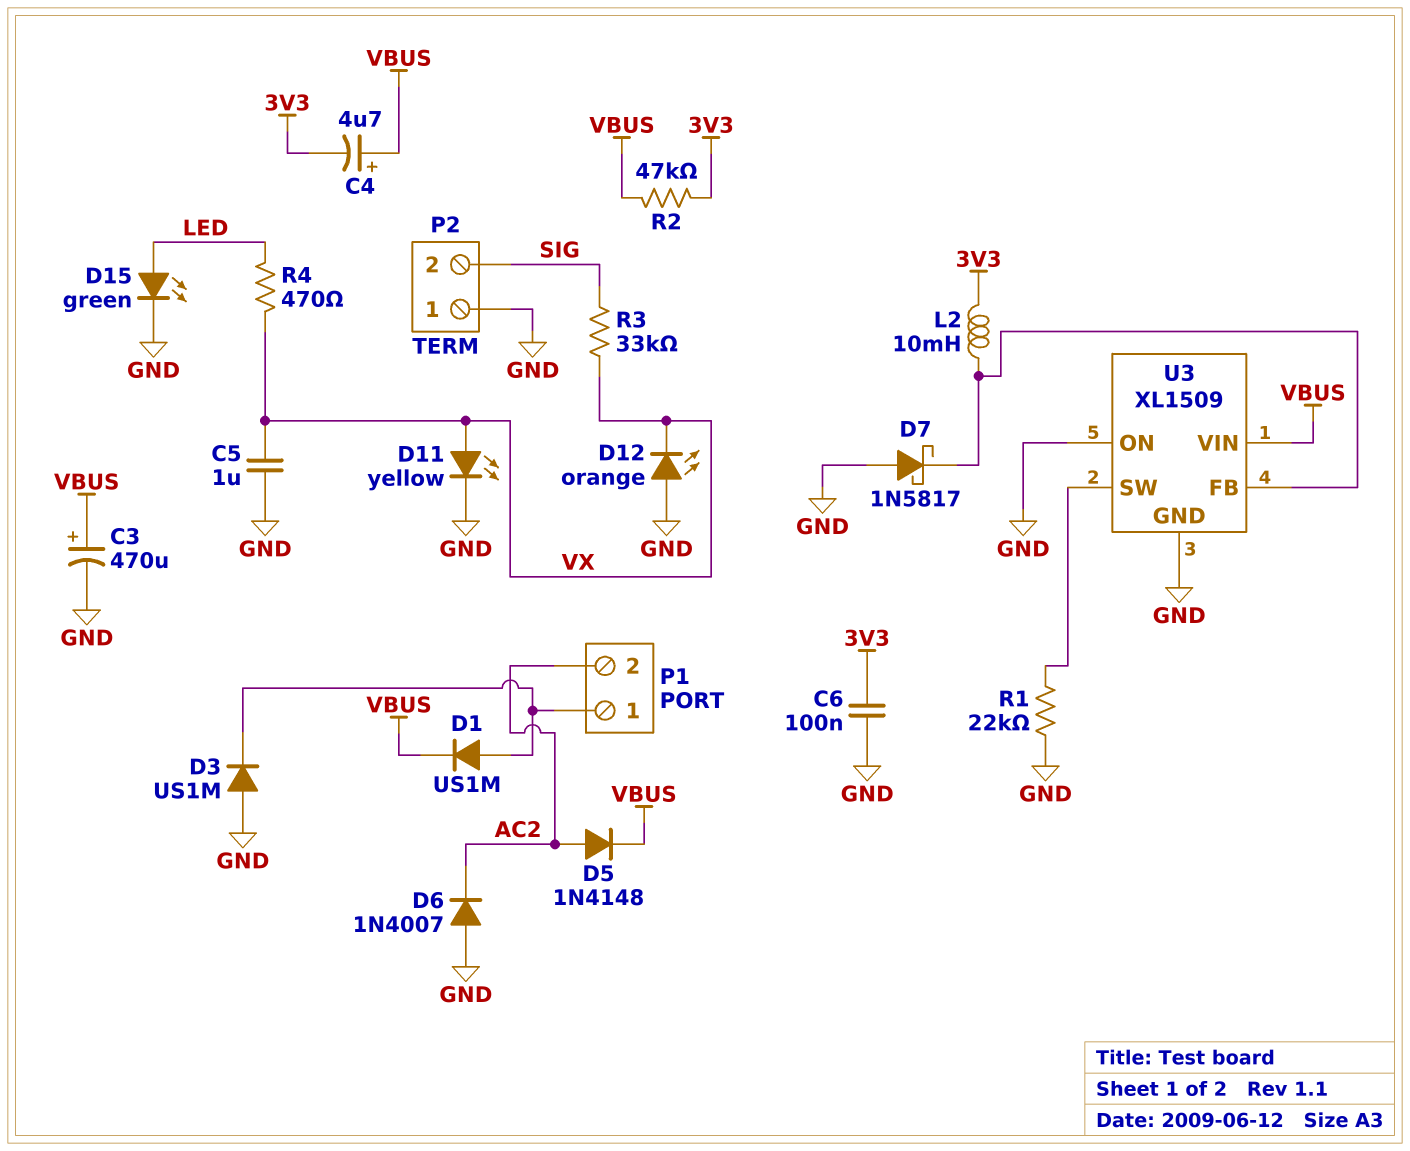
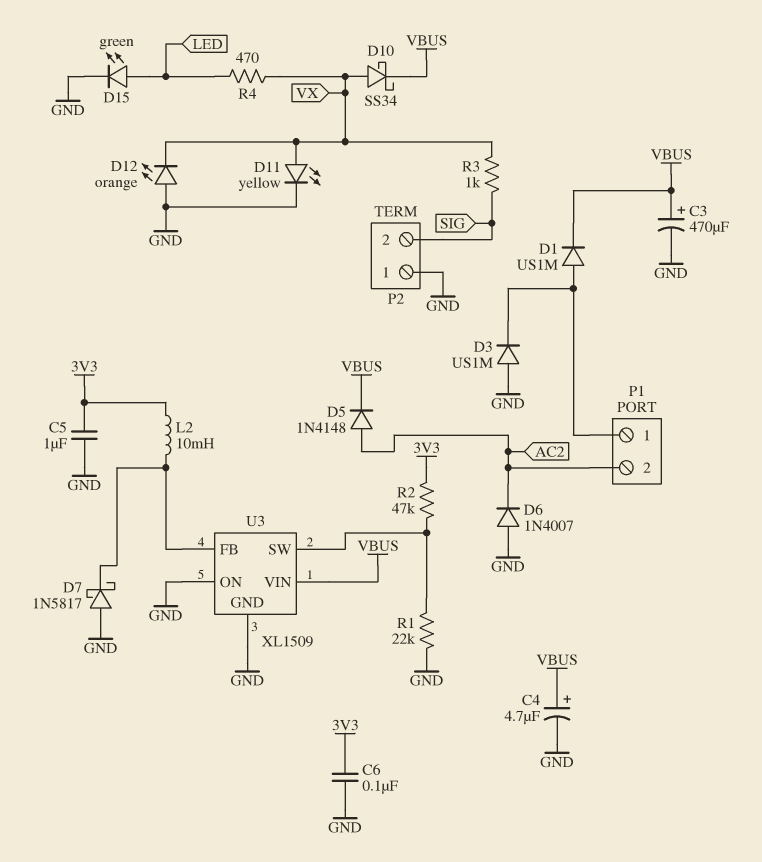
C4: 4.7uF (plus VBUS, minus 3V3) -> 4.7uF (plus VBUS, minus GND)
C5: 1uF (GND, VX) -> 1uF (3V3, GND)
D10: none -> schottky SS34 (A VX, K VBUS)
R2: 47k (3V3, VBUS) -> 47k (3V3, U3/SW)
R3: 33k (SIG, VX) -> 1k (SIG, VX)

